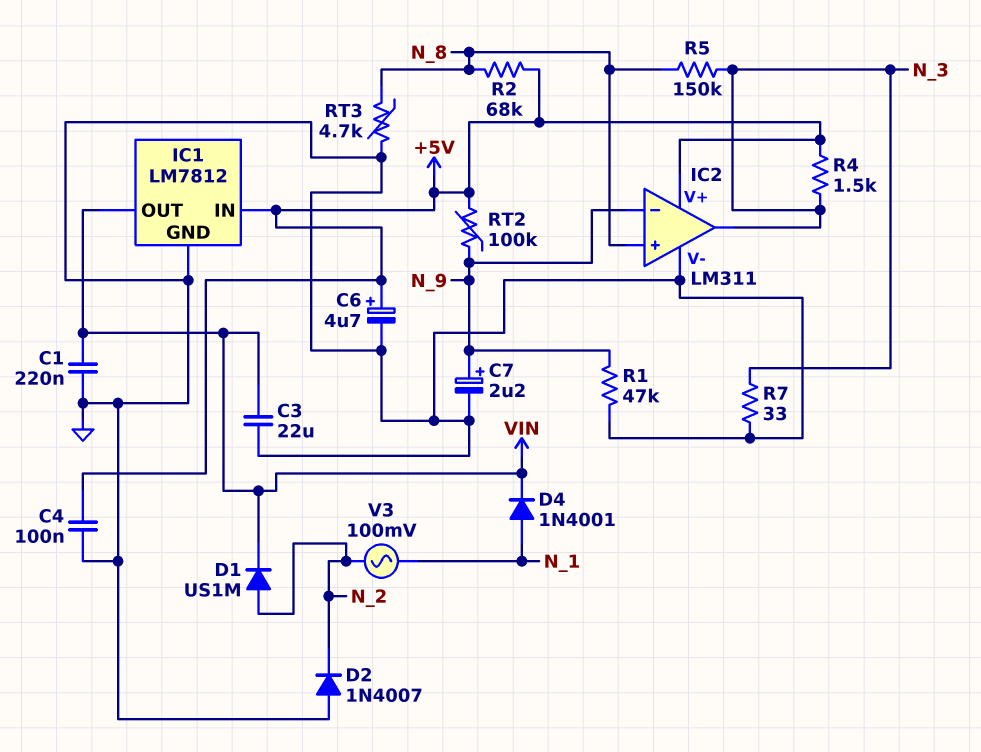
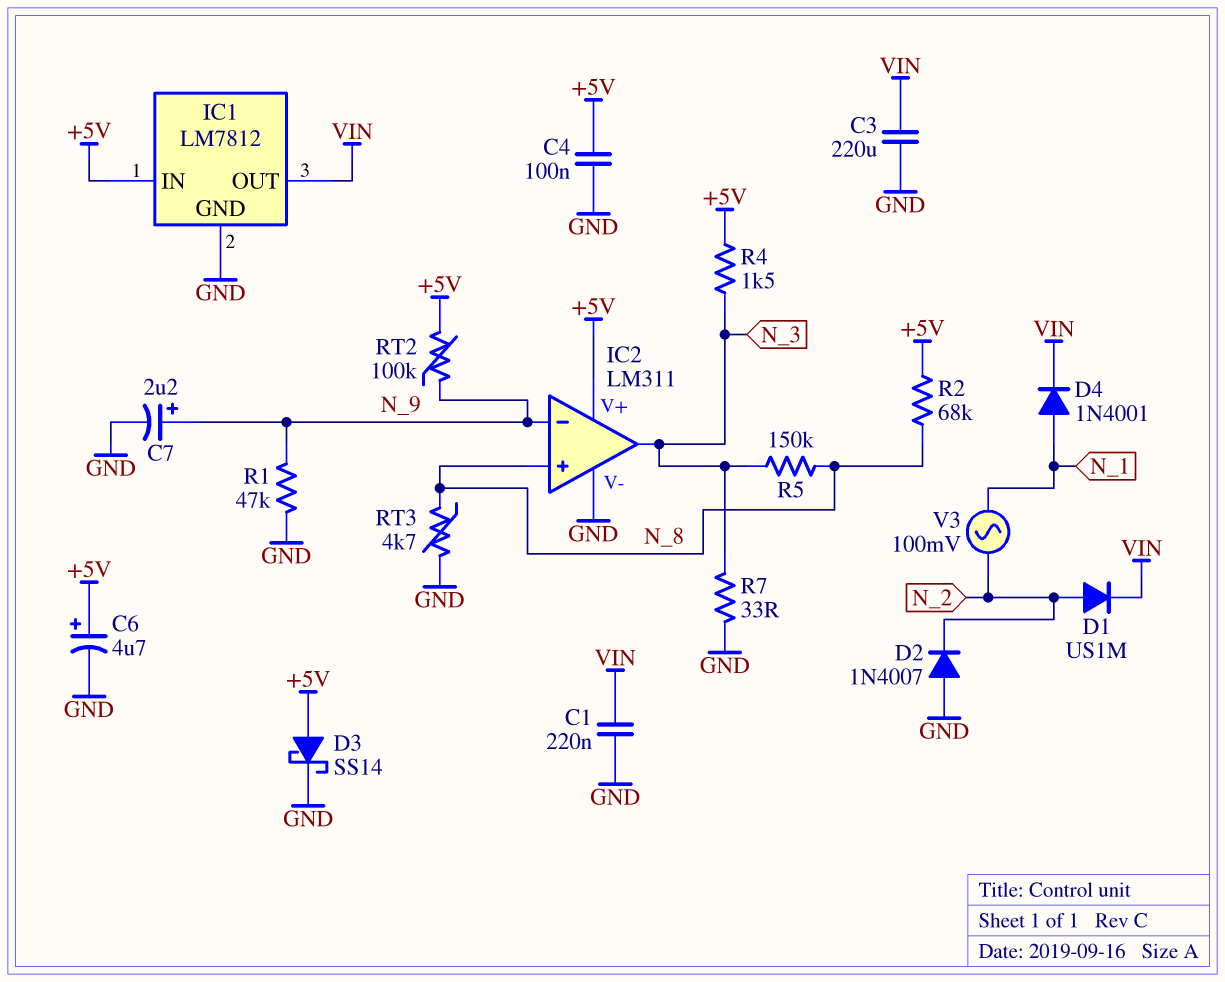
C3: 22uF (GND, VIN) -> 220uF (GND, VIN)
D3: none -> schottky SS14 (A +5V, K GND)

